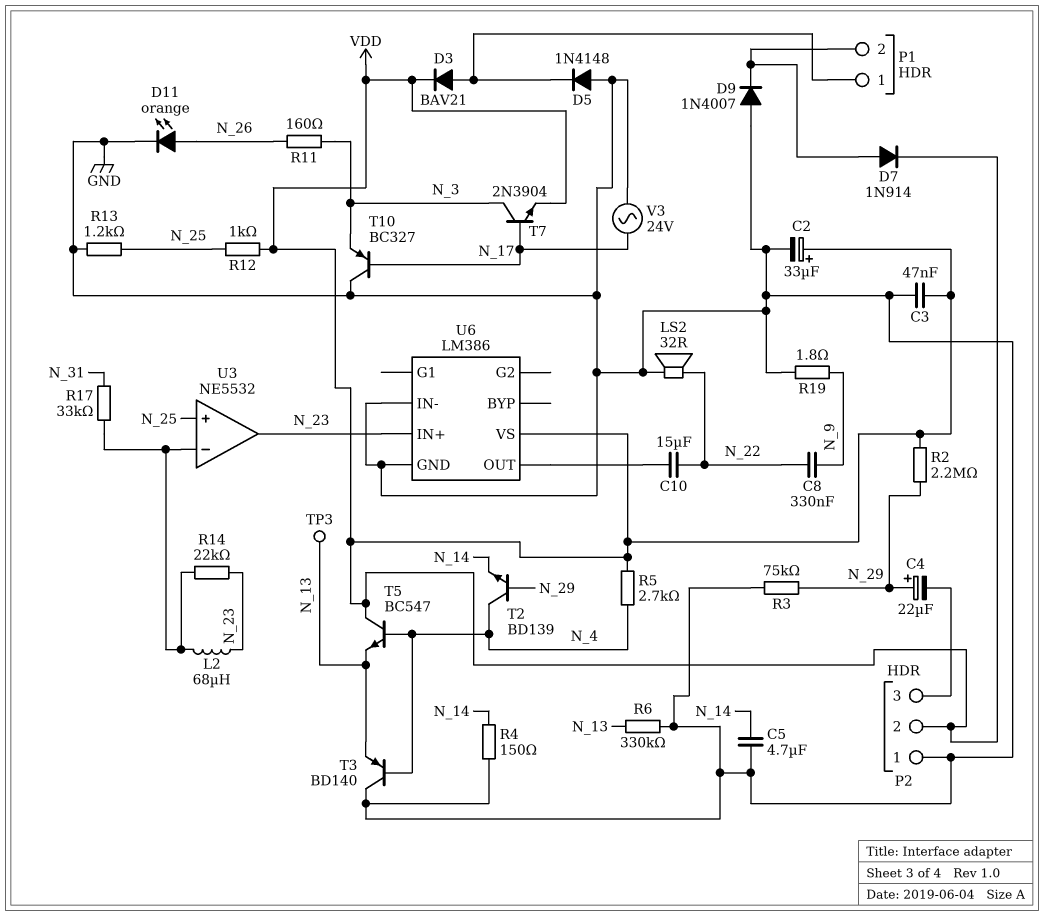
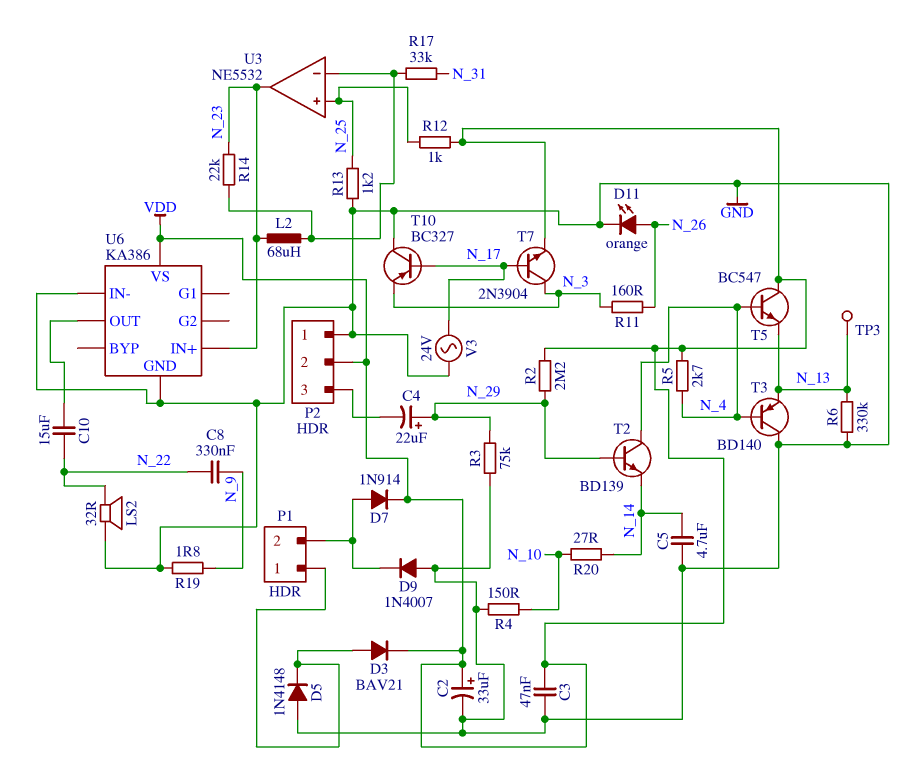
R4: 150 (GND, N_14) -> 150 (GND, N_10)
R20: none -> 27 (N_10, N_14)
U6: LM386 -> KA386

